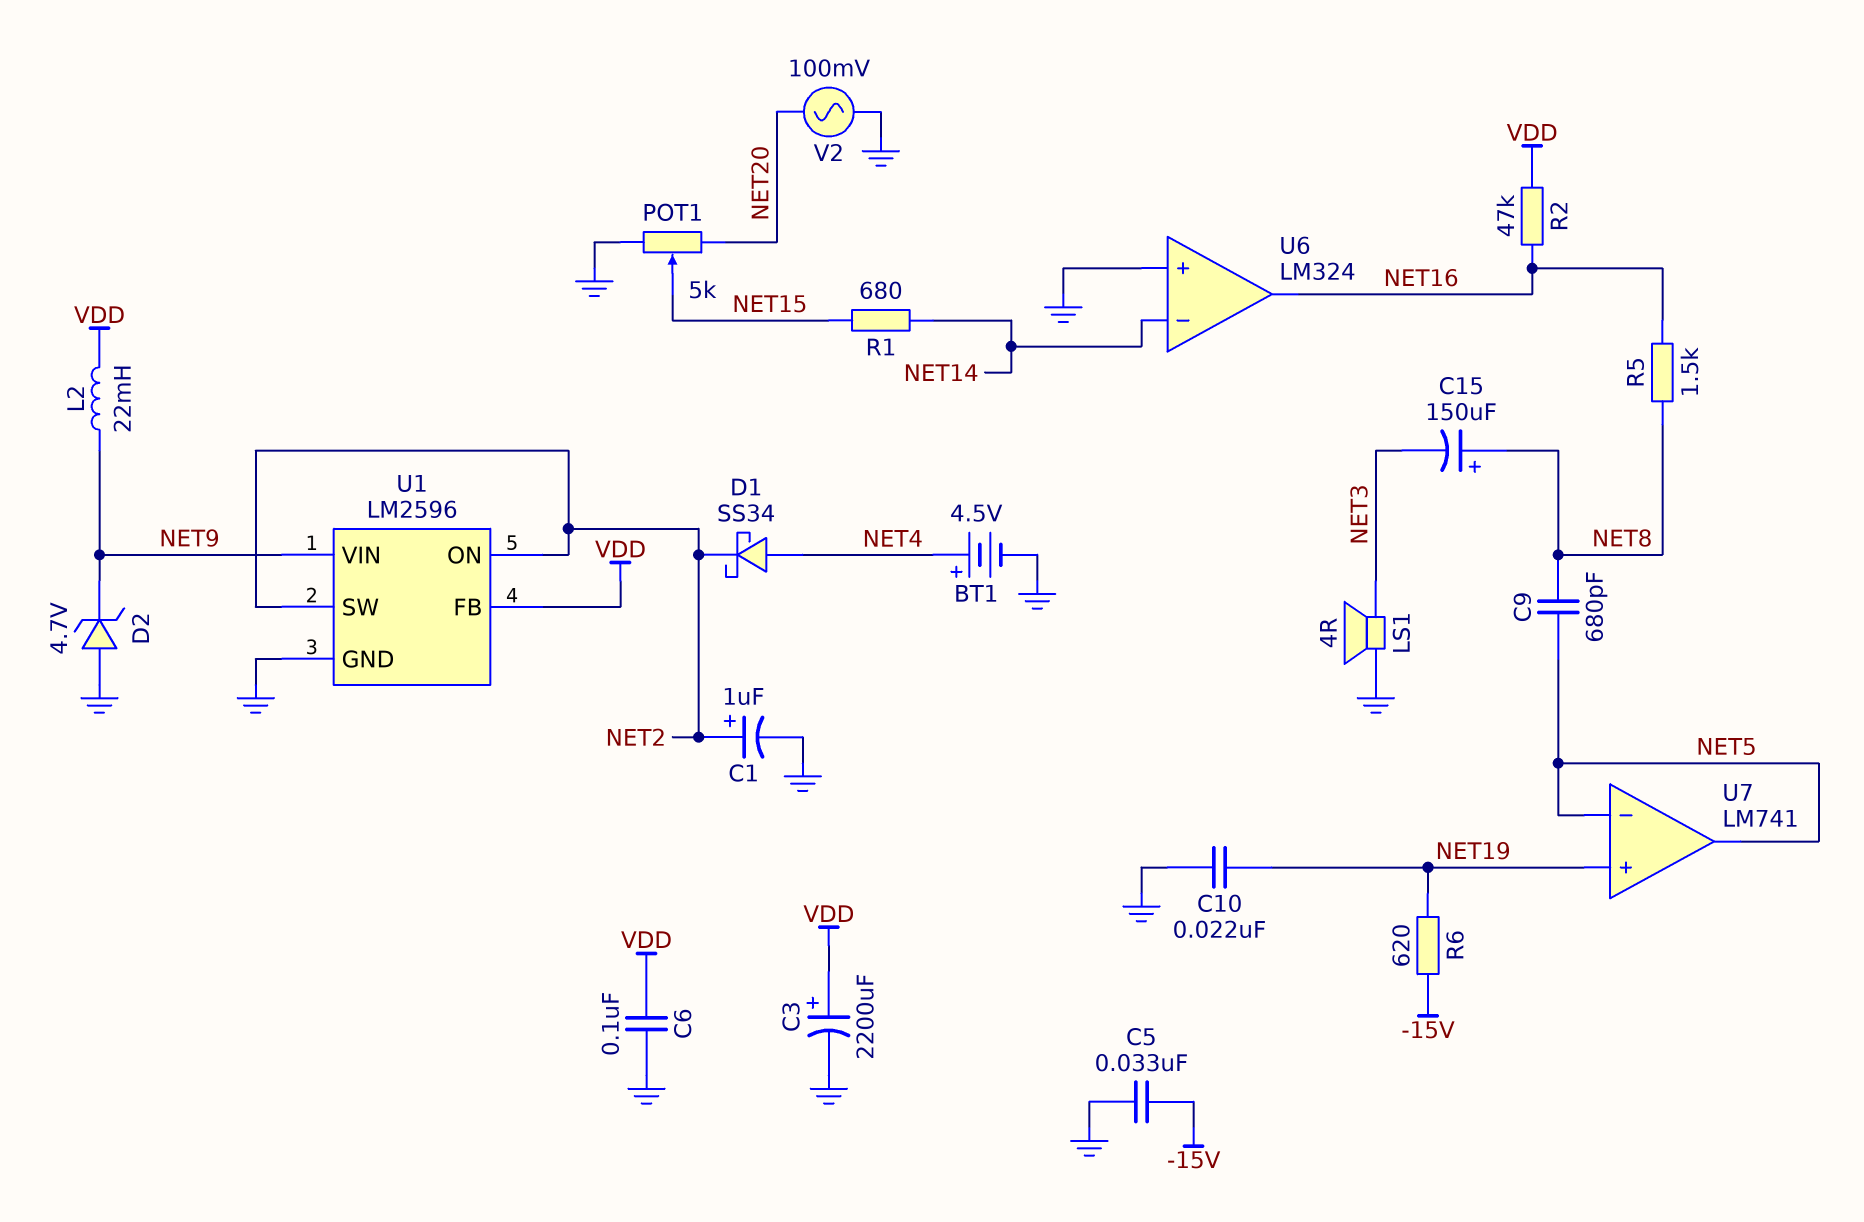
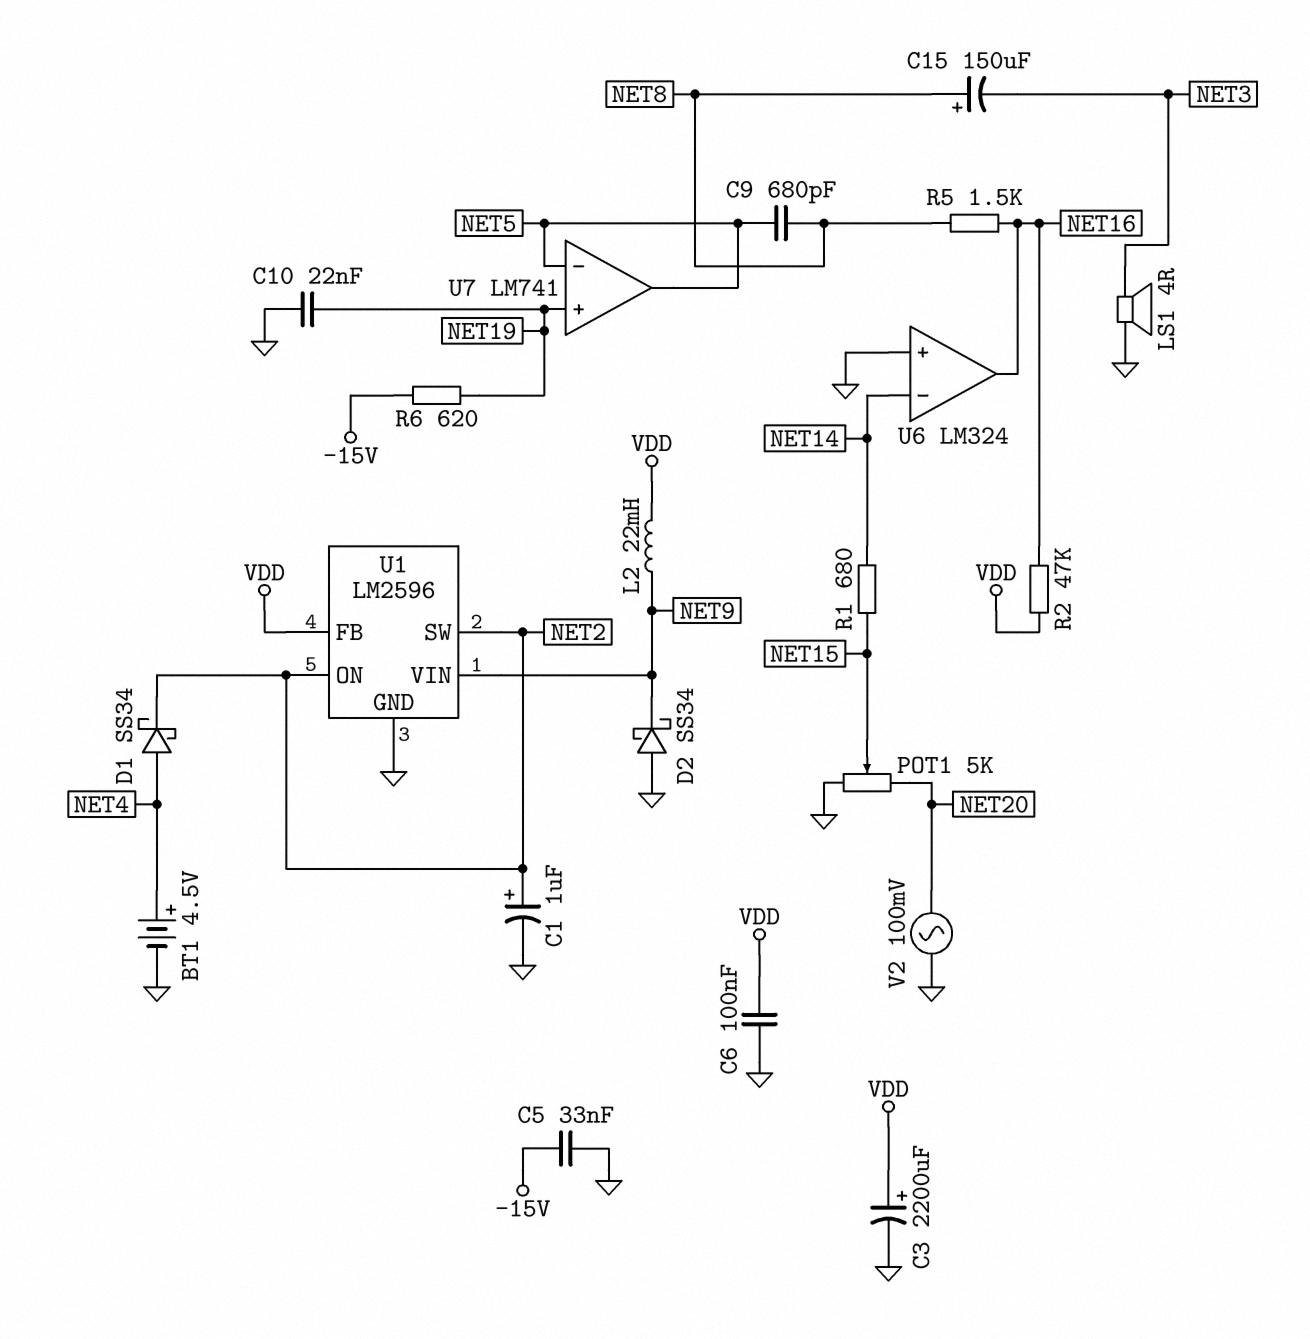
D2: zener 4.7V (A GND, K NET9) -> schottky SS34 (A GND, K NET9)

